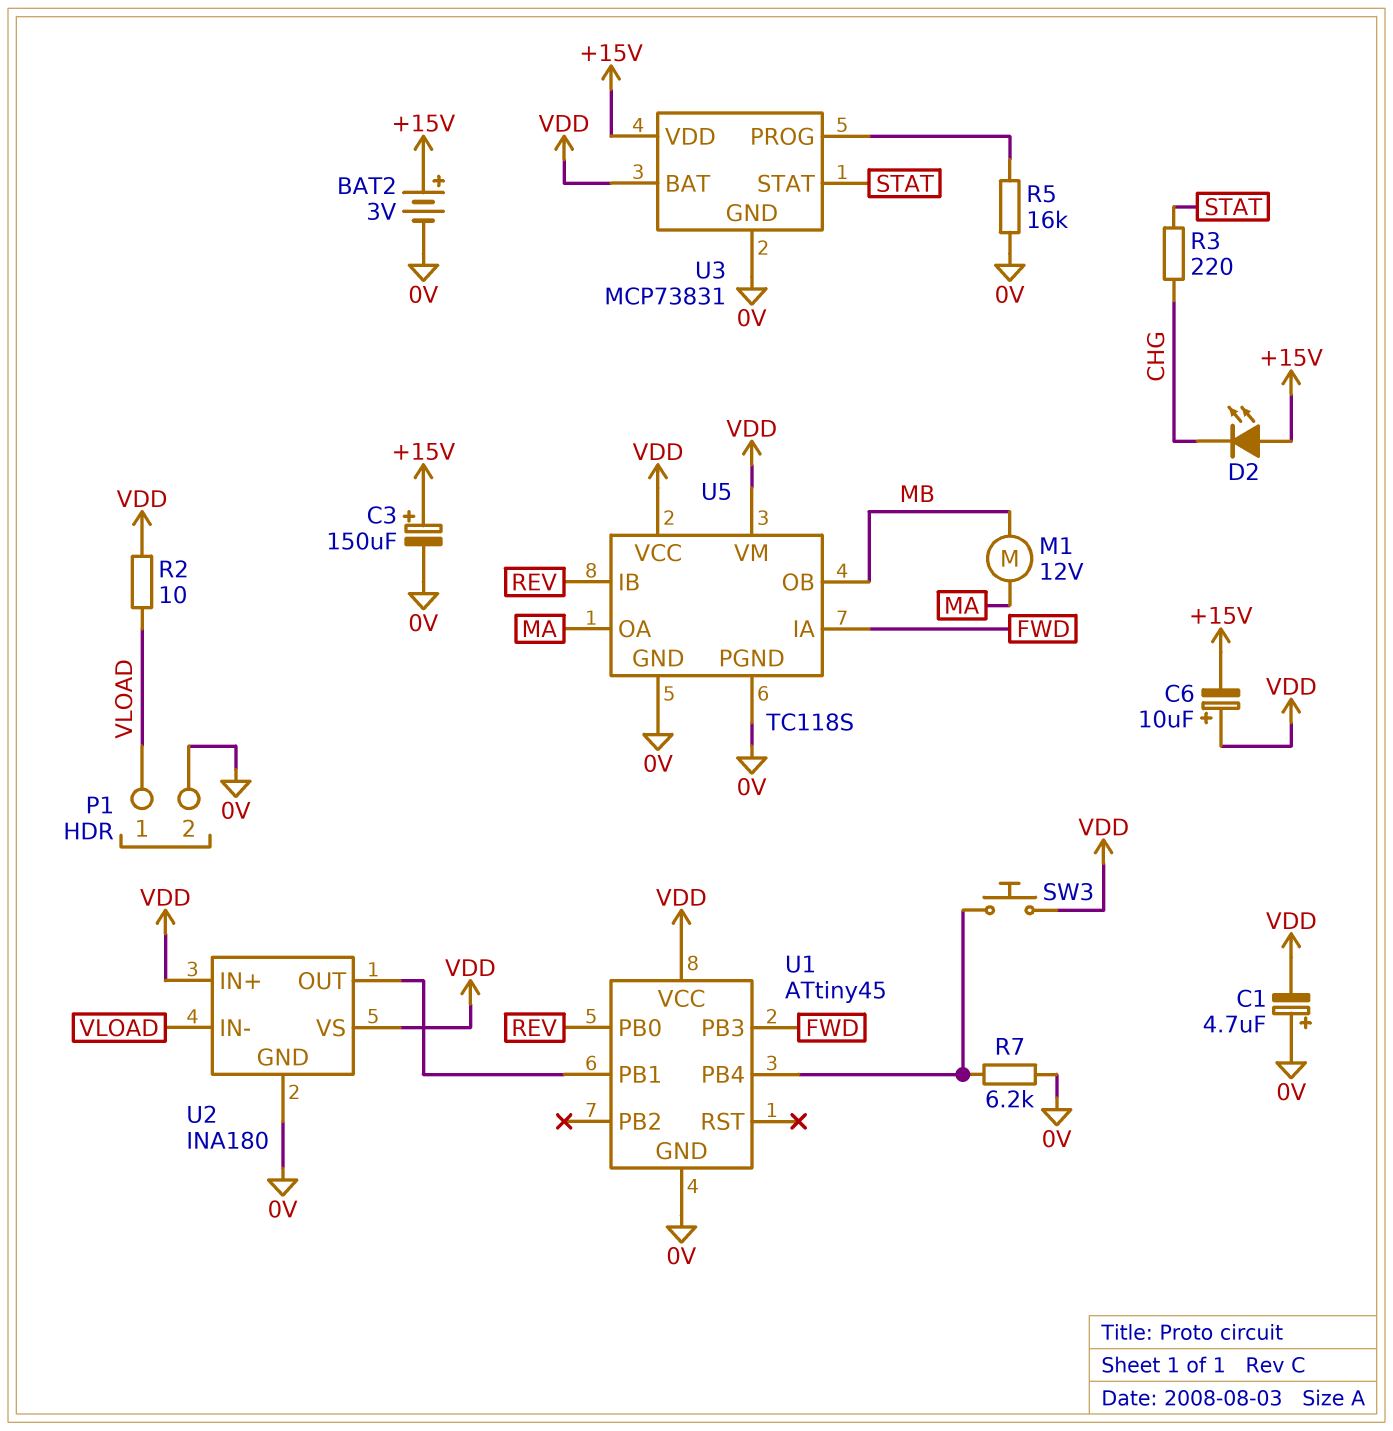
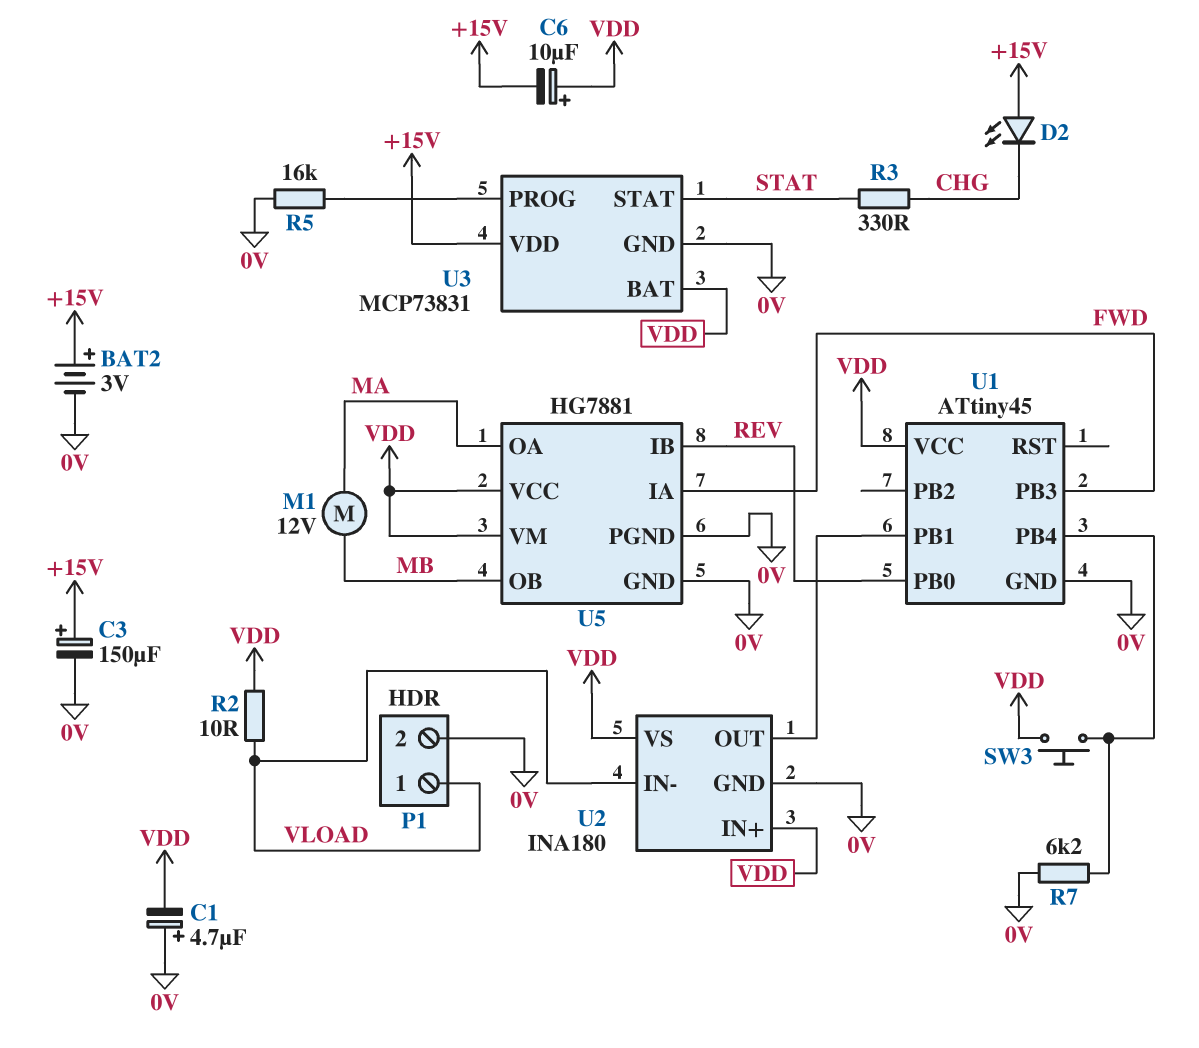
R3: 220 (CHG, STAT) -> 330 (CHG, STAT)
U5: TC118S -> HG7881

